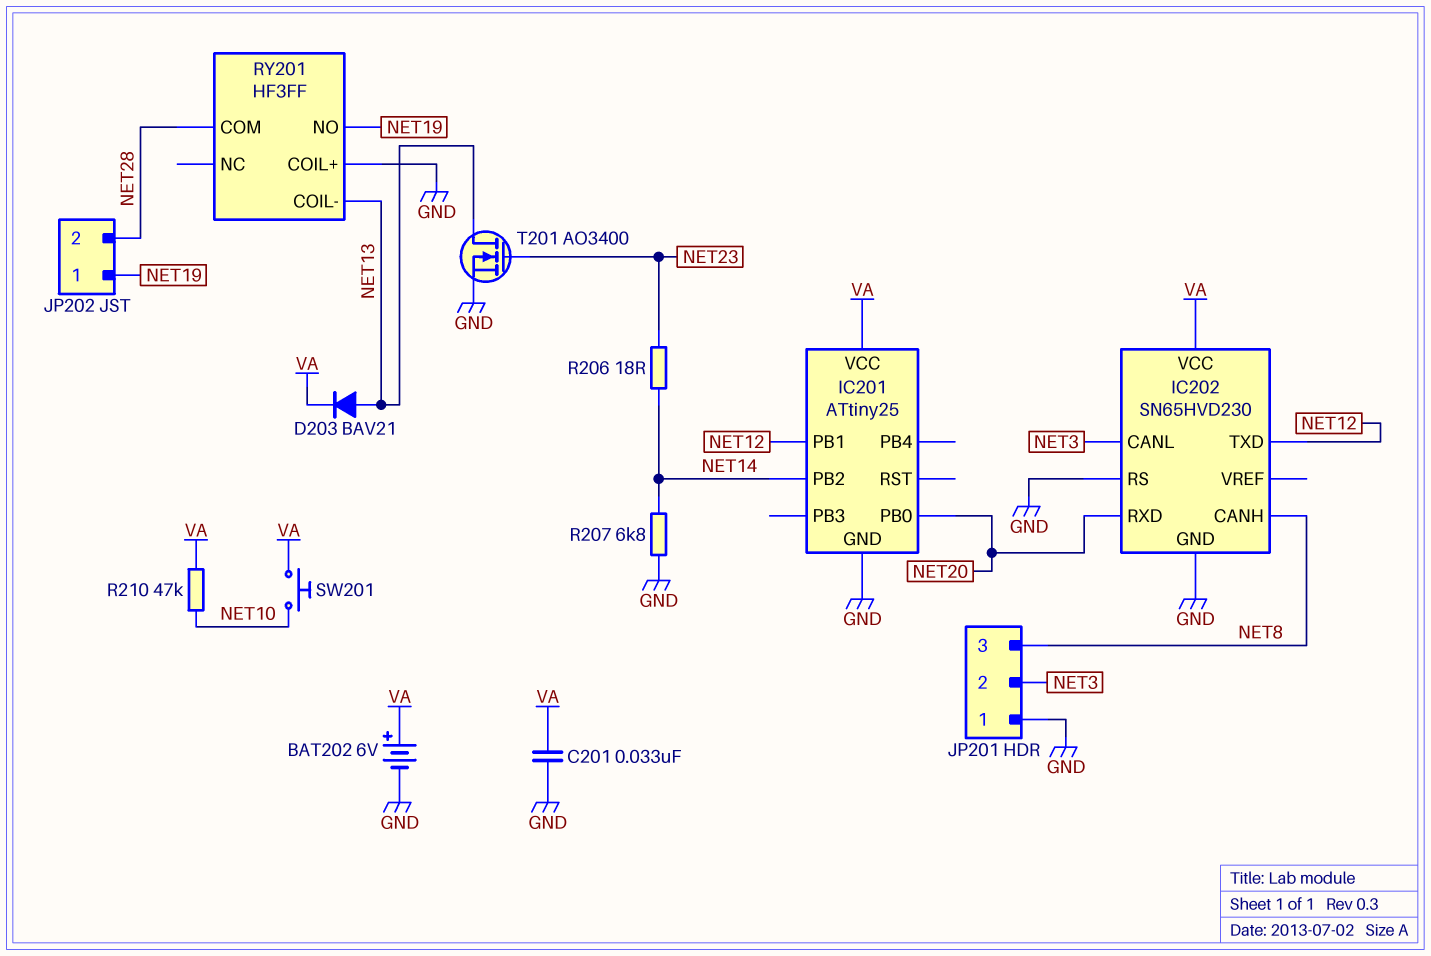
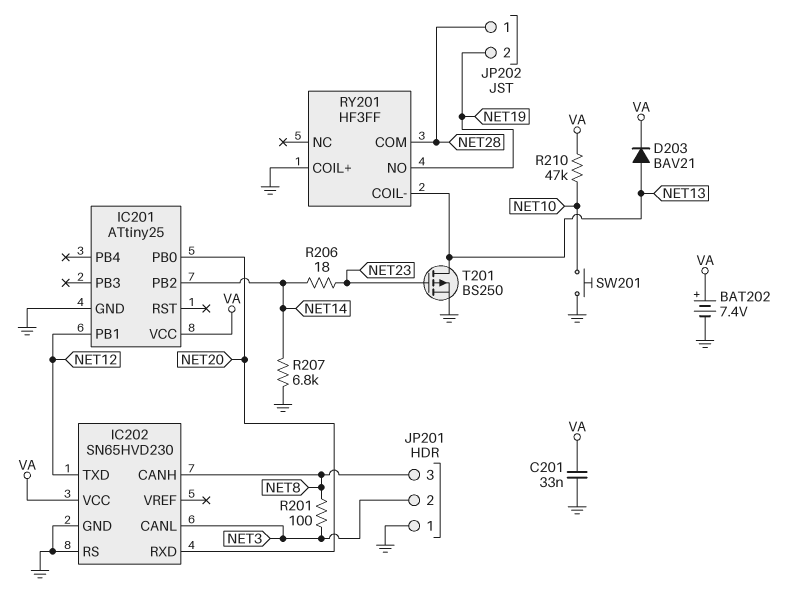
BAT202: 6V (plus VA, minus GND) -> 7.4V (plus VA, minus GND)
JP202 pin 1: NET19 -> NET28
JP202 pin 2: NET28 -> NET19
R201: none -> 100 (NET3, NET8)
SW201: button (NET10, VA) -> button (GND, NET10)
T201: NMOS AO3400 (G NET23, D NET13, S GND) -> PMOS BS250 (G NET23, D NET13, S GND)

